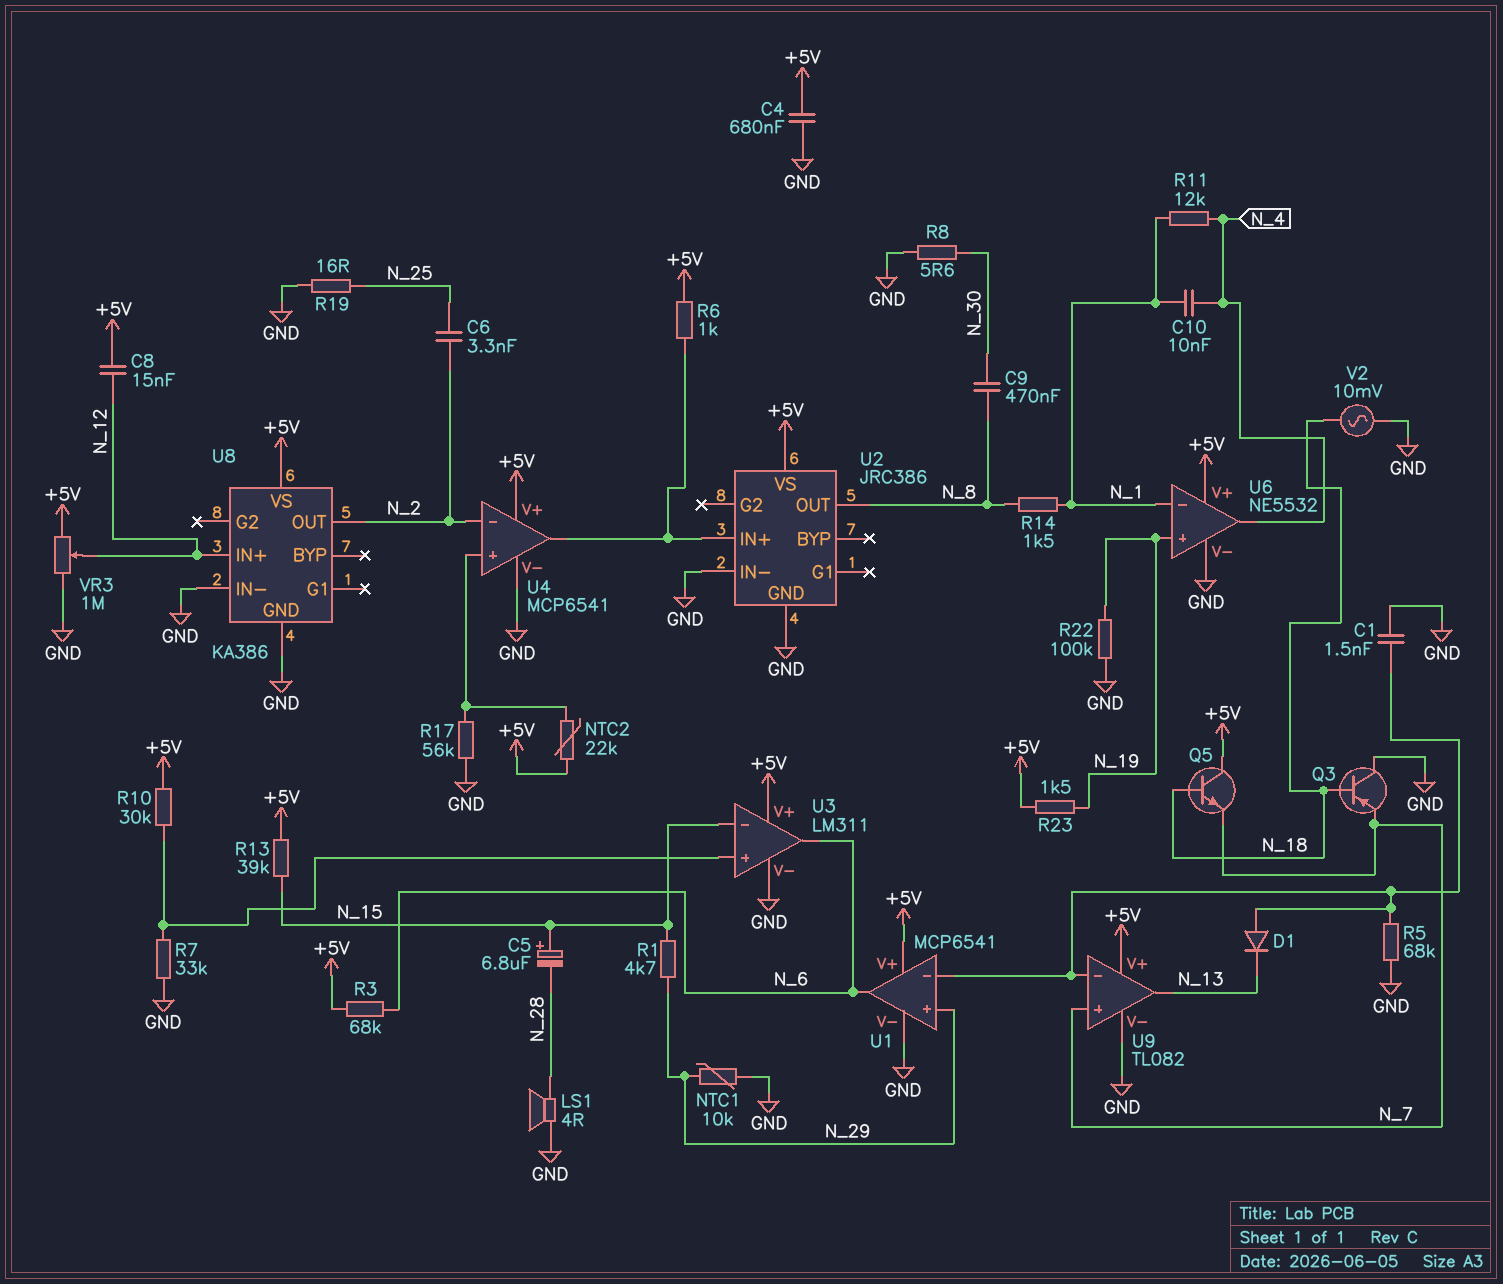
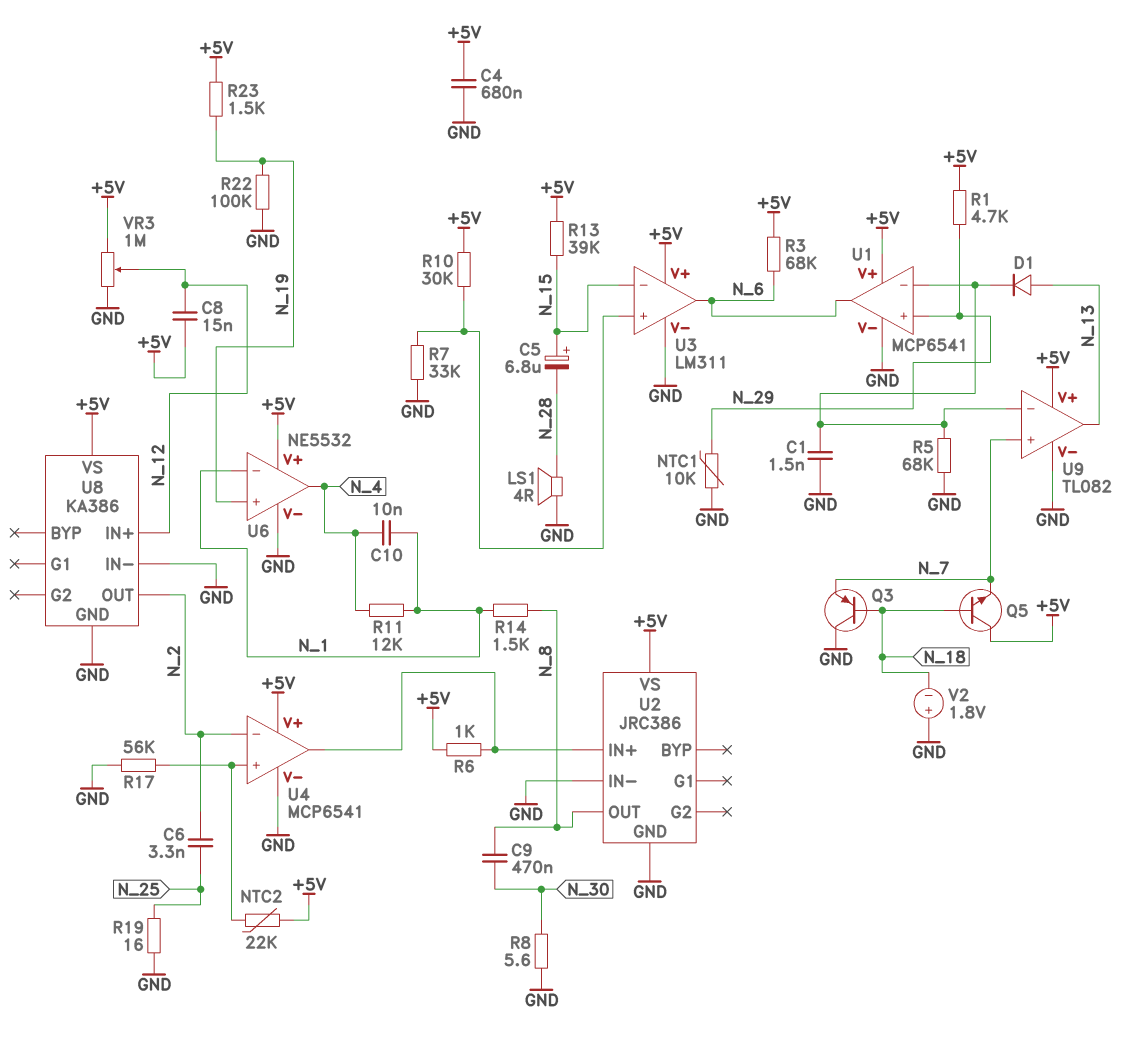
D1: diode (A U1/in-, K N_13) -> diode (A N_13, K U1/in-)
R1: 4.7k (N_15, N_29) -> 4.7k (+5V, N_29)
V2: AC 10mV (GND, N_18) -> 1.8V (plus GND, minus N_18)

